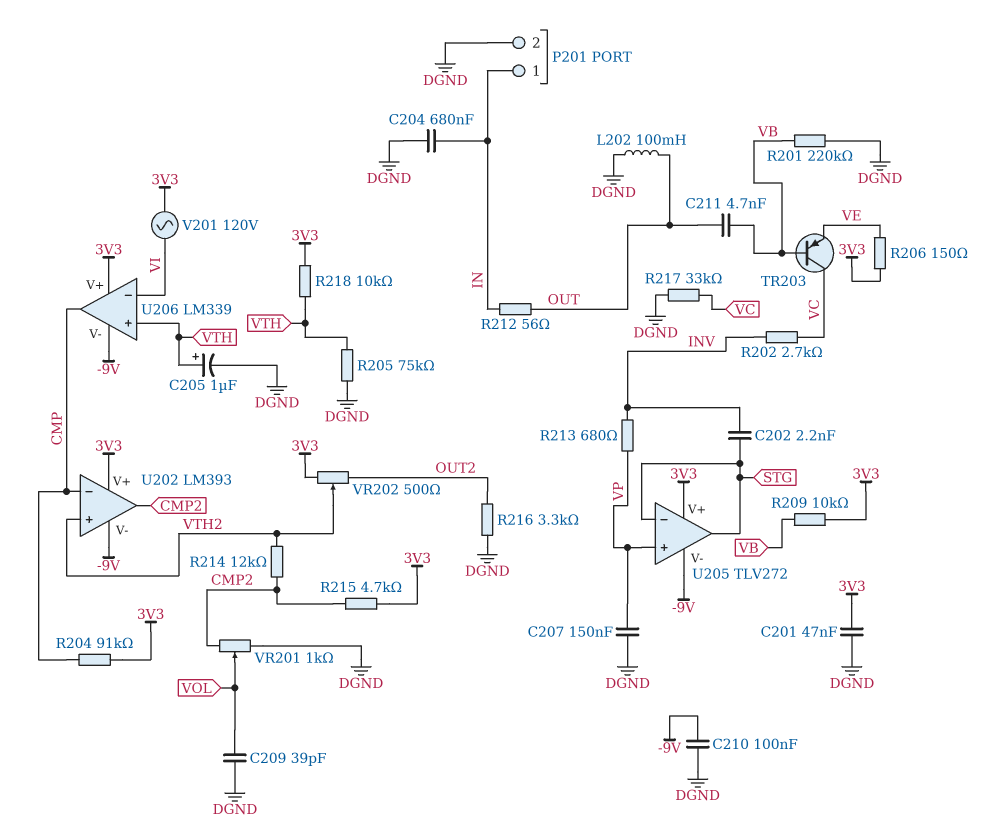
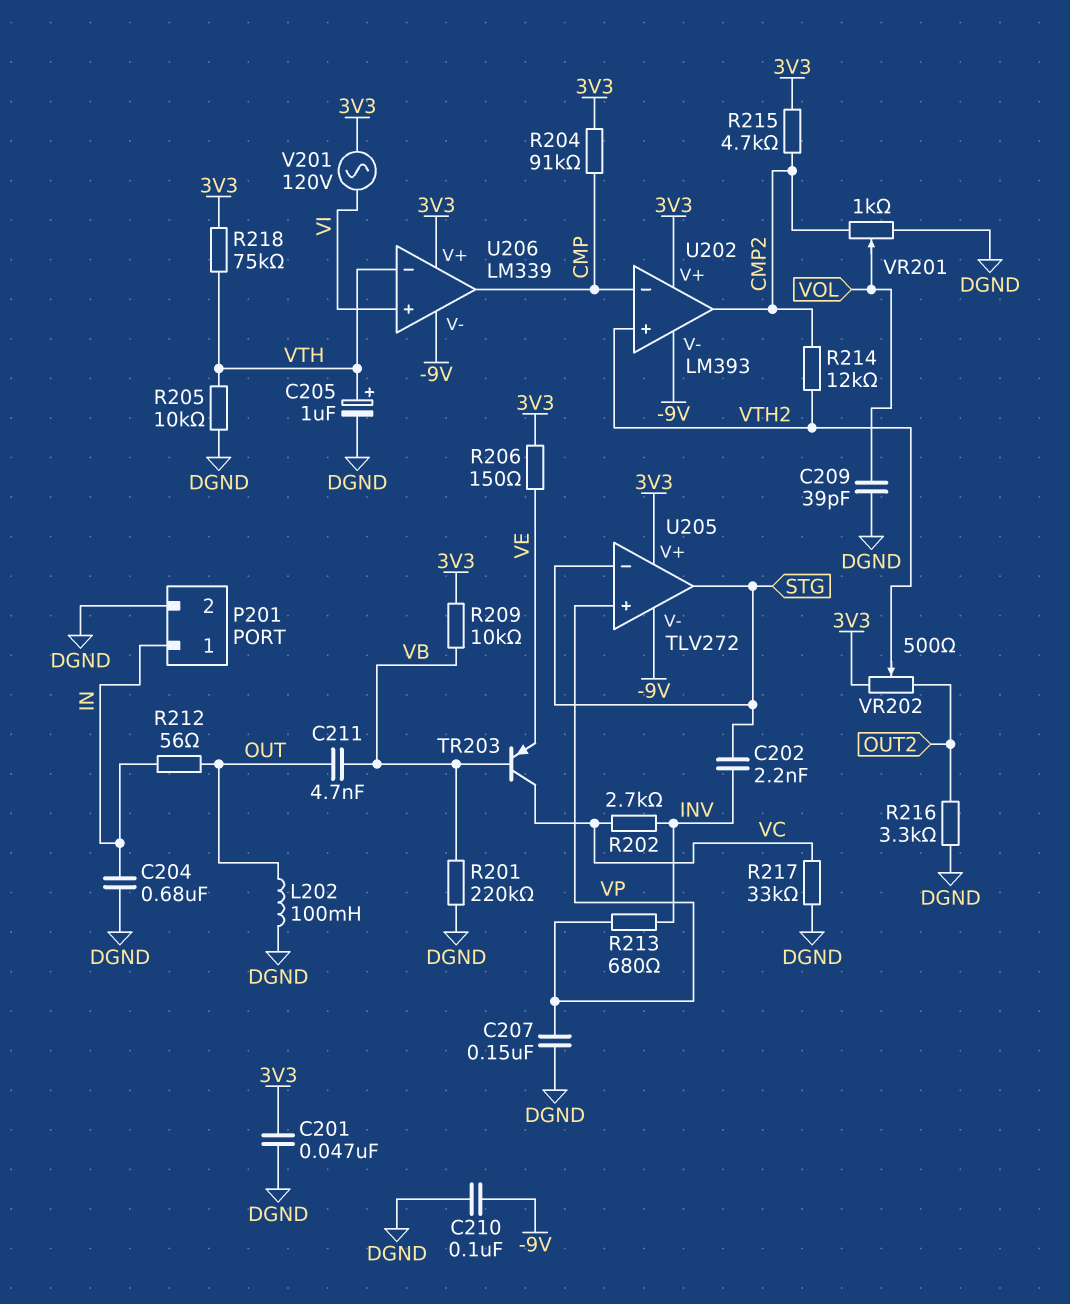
R205: 75k (DGND, VTH) -> 10k (DGND, VTH)
R218: 10k (3V3, VTH) -> 75k (3V3, VTH)
U206 pin in+: VTH -> VI
U206 pin in-: VI -> VTH

